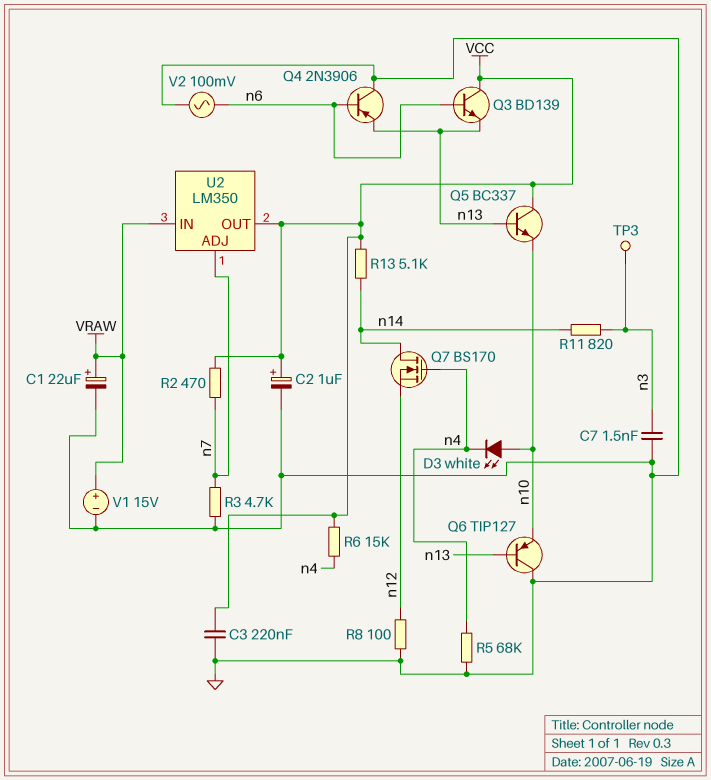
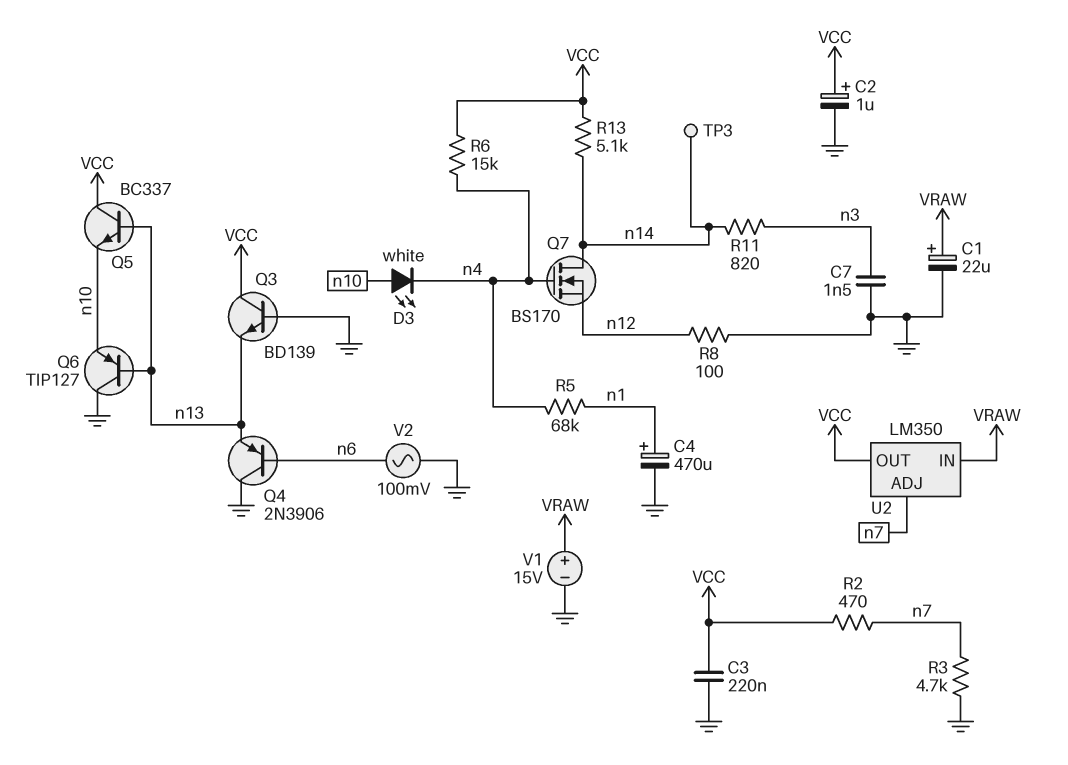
C4: none -> 470uF (plus n1, minus GND)
Q3: NPN BD139 (B n6, C VCC, E n13) -> NPN BD139 (B GND, C VCC, E n13)
R5: 68k (GND, n4) -> 68k (n1, n4)
TP3: test point (n3) -> test point (n14)

